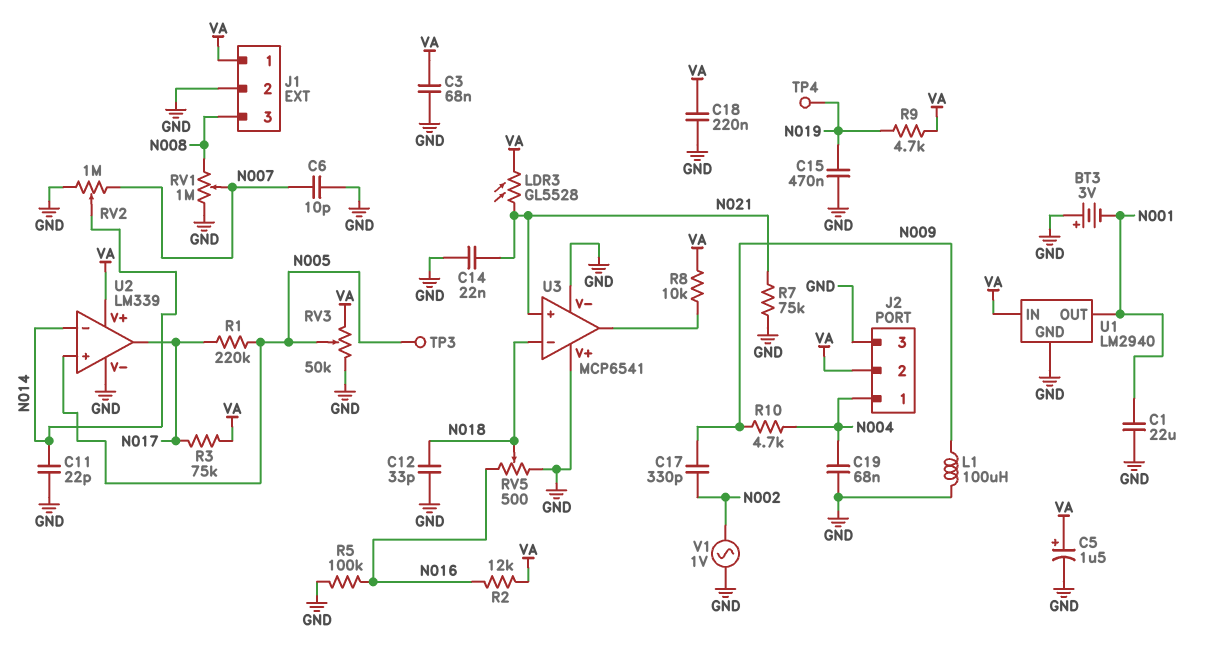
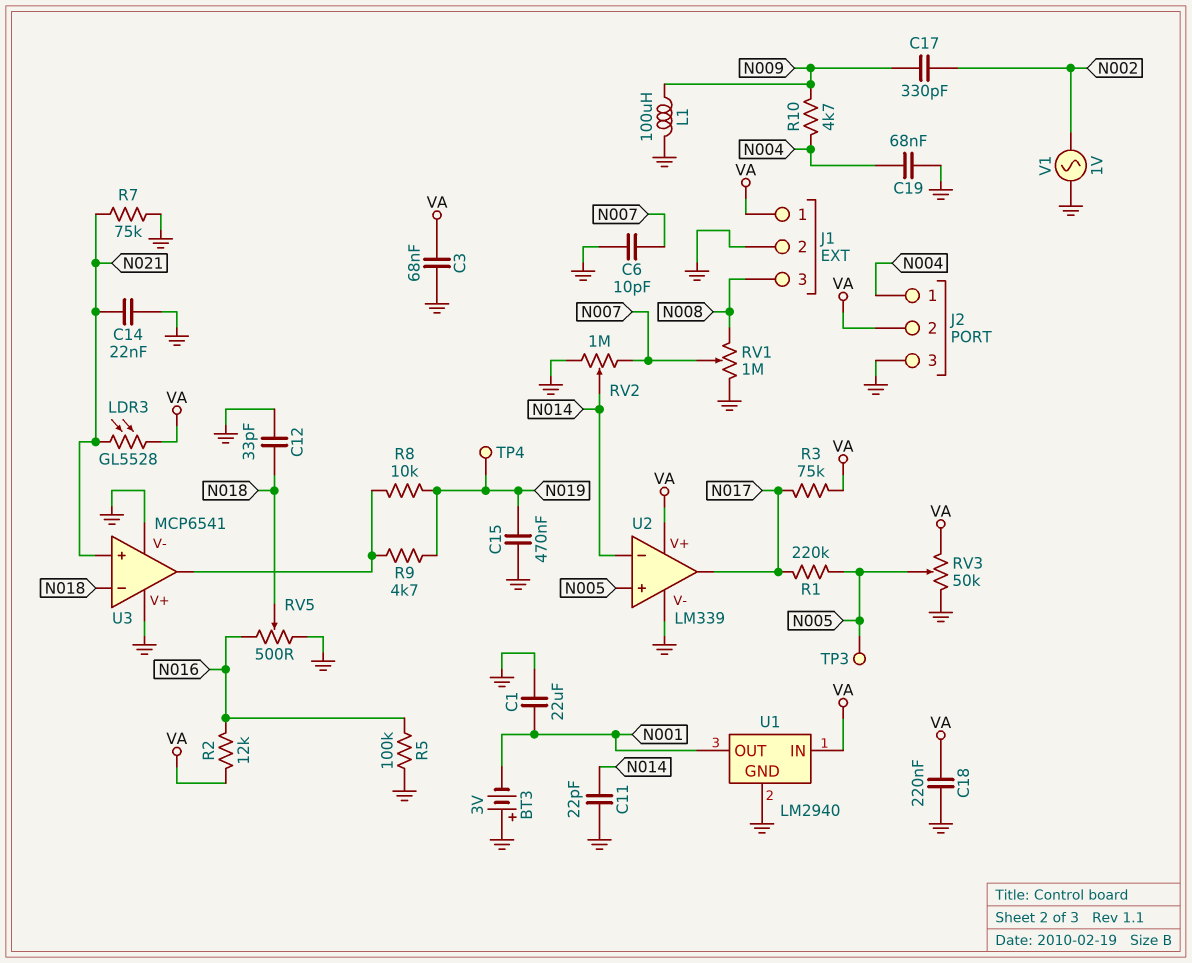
C5: 1.5uF (plus VA, minus GND) -> none
R8: 10k (U3/out, VA) -> 10k (N019, U3/out)
R9: 4.7k (N019, VA) -> 4.7k (N019, U3/out)

